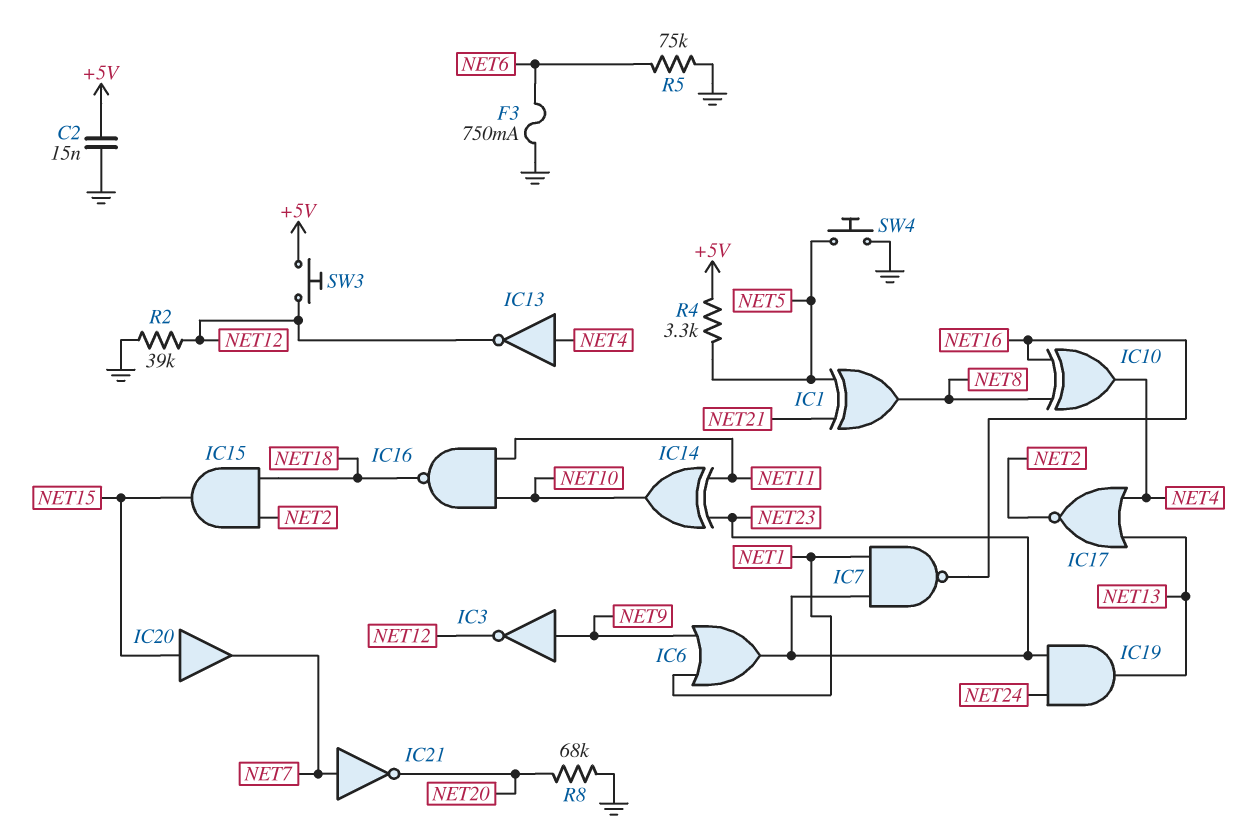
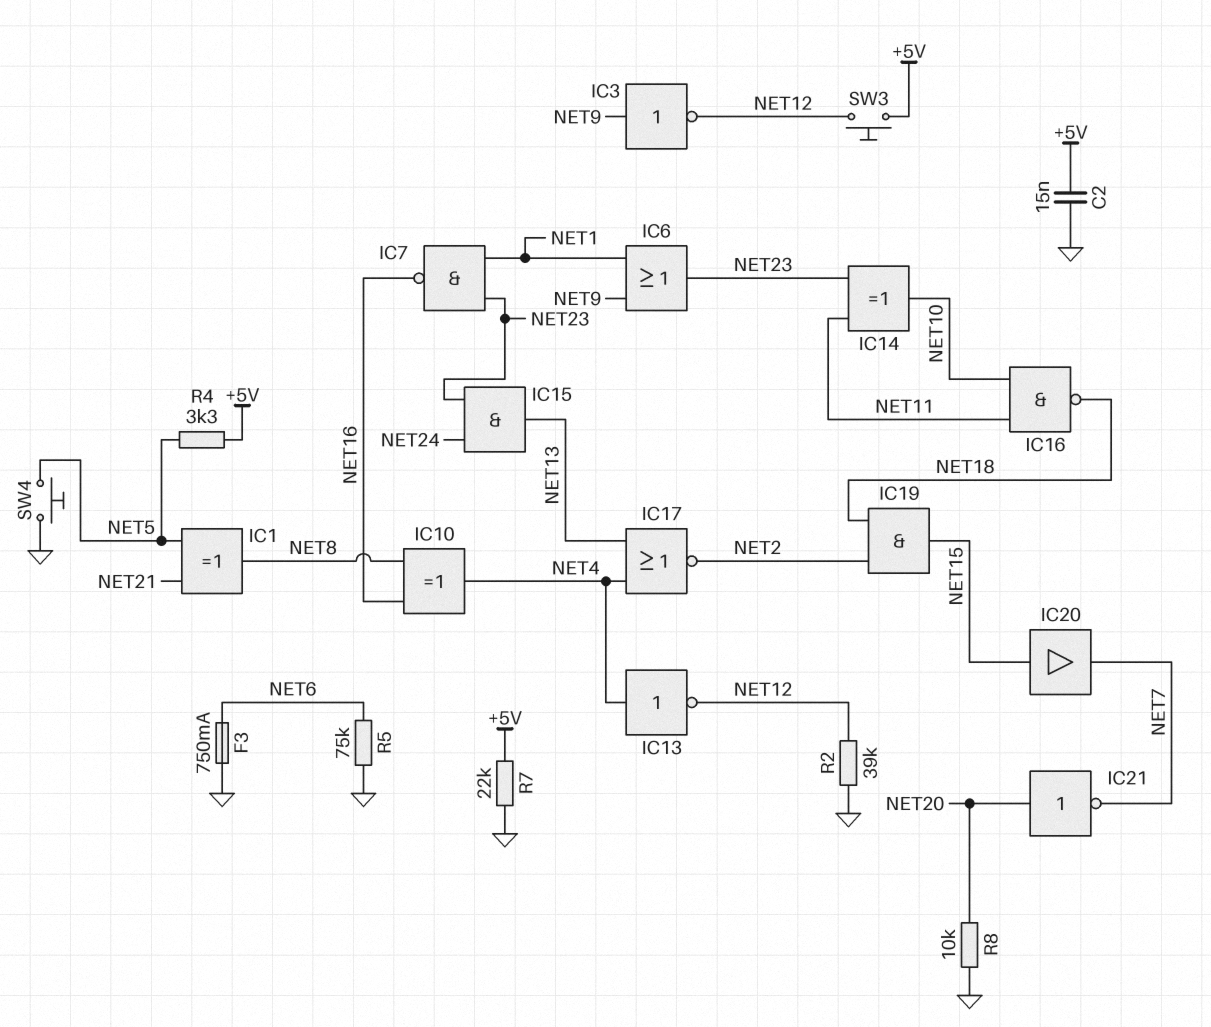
IC15: AND (in NET2, in NET18, out NET15) -> AND (in NET23, in NET24, out NET13)
IC19: AND (in NET23, in NET24, out NET13) -> AND (in NET2, in NET18, out NET15)
IC21: NOT (in NET7, out NET20) -> NOT (in NET20, out NET7)
R7: none -> 22k (+5V, GND)
R8: 68k (GND, NET20) -> 10k (GND, NET20)

